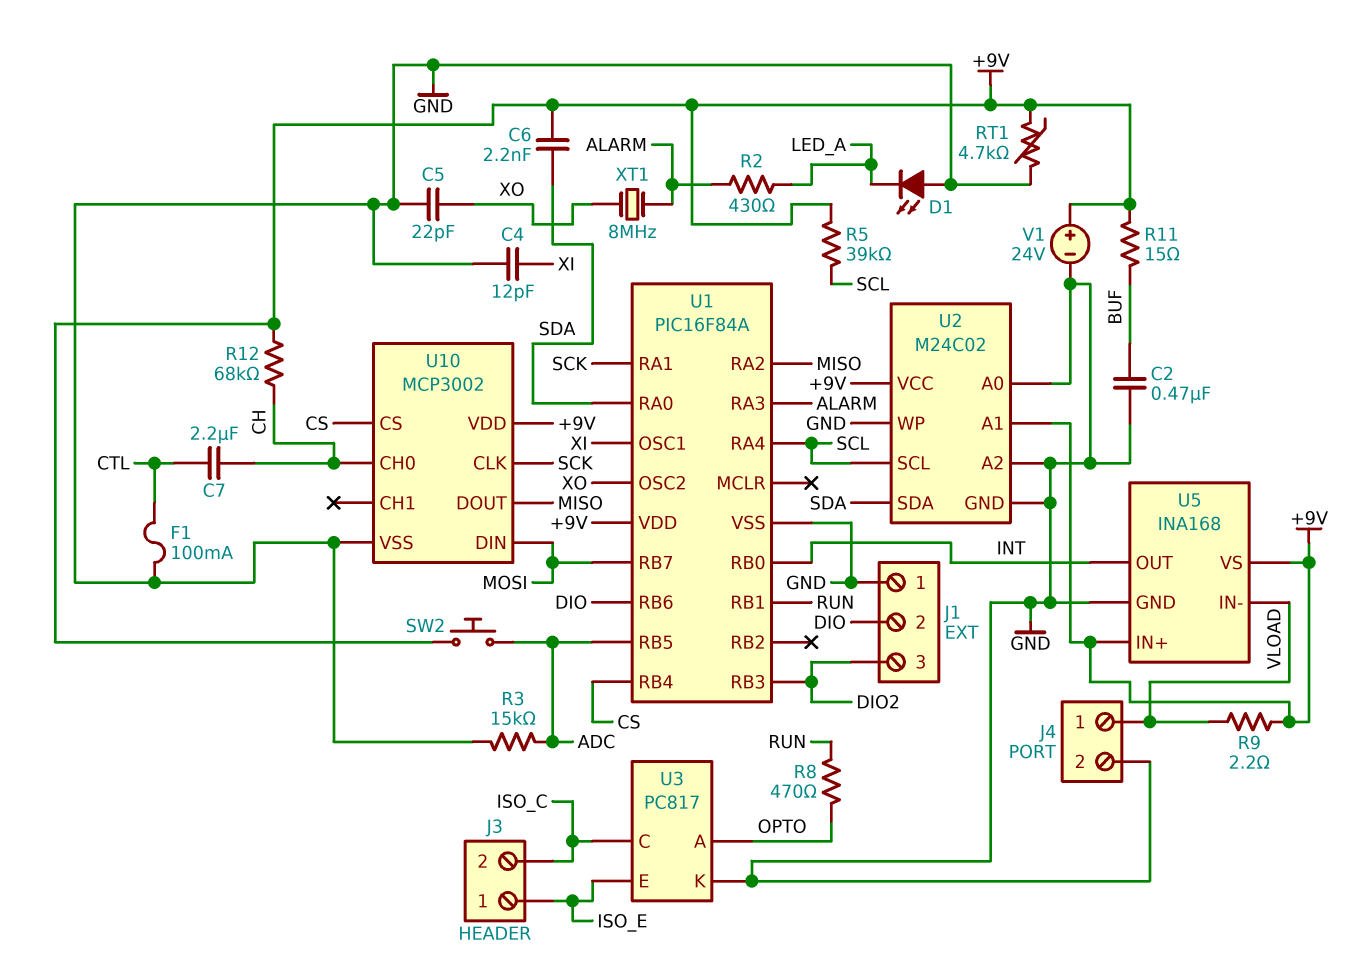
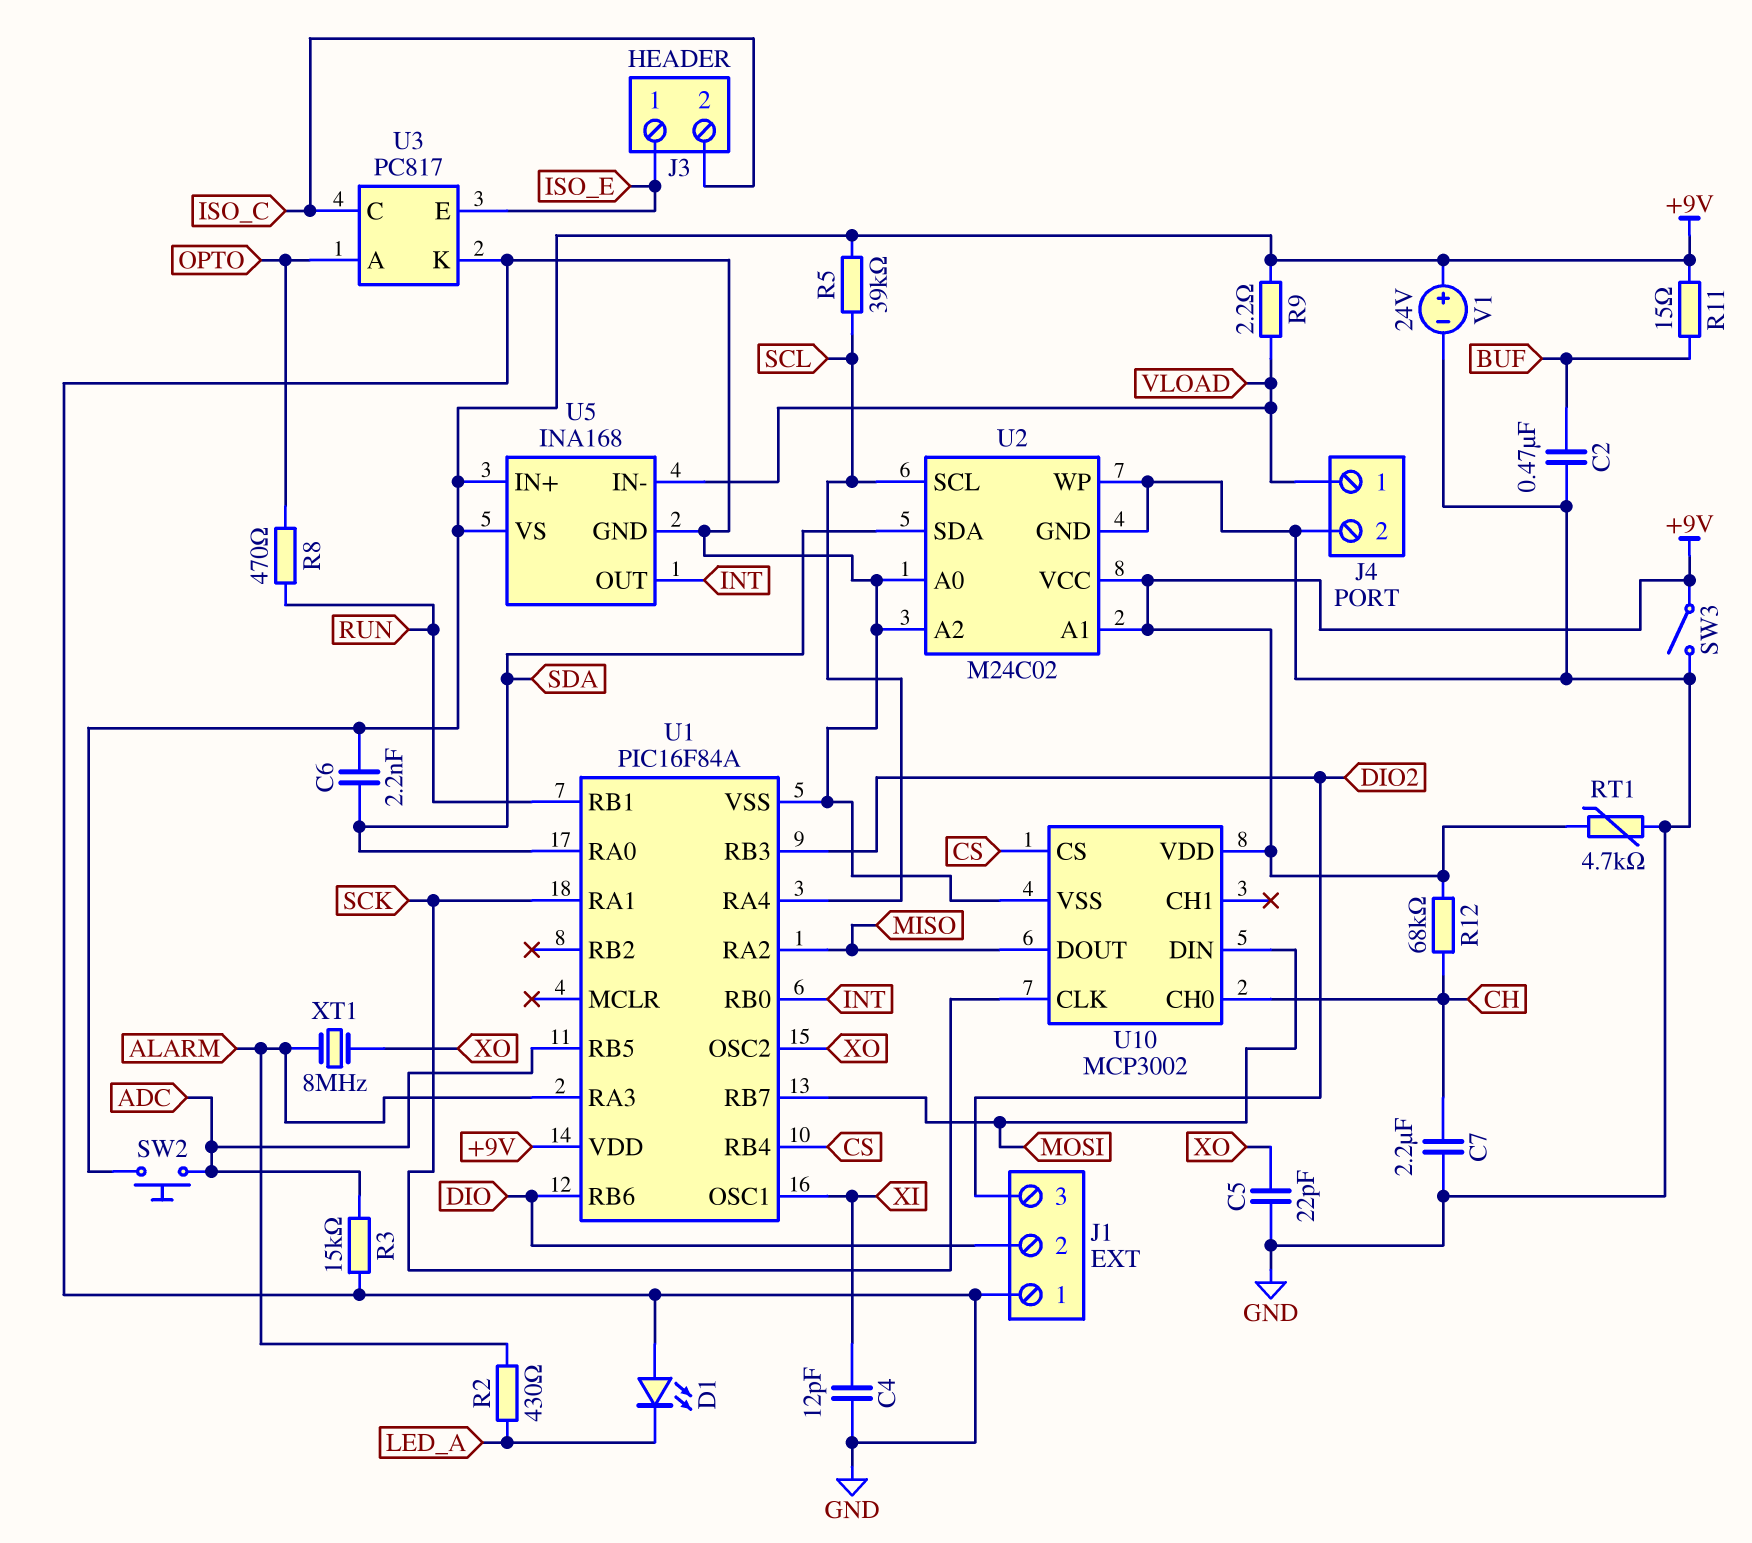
C7: 2.2uF (CH, CTL) -> 2.2uF (CH, GND)
F1: 100mA (CTL, GND) -> none
SW3: none -> switch (+9V, GND)

